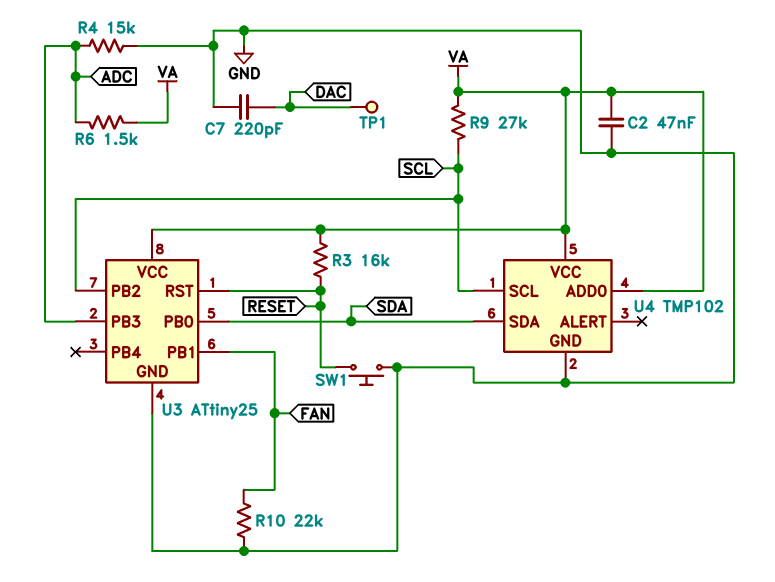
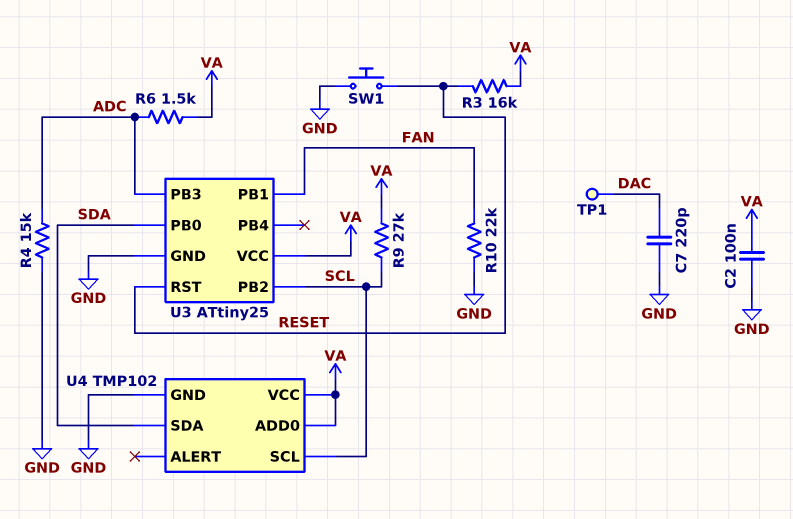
C2: 47nF (GND, VA) -> 100nF (GND, VA)

